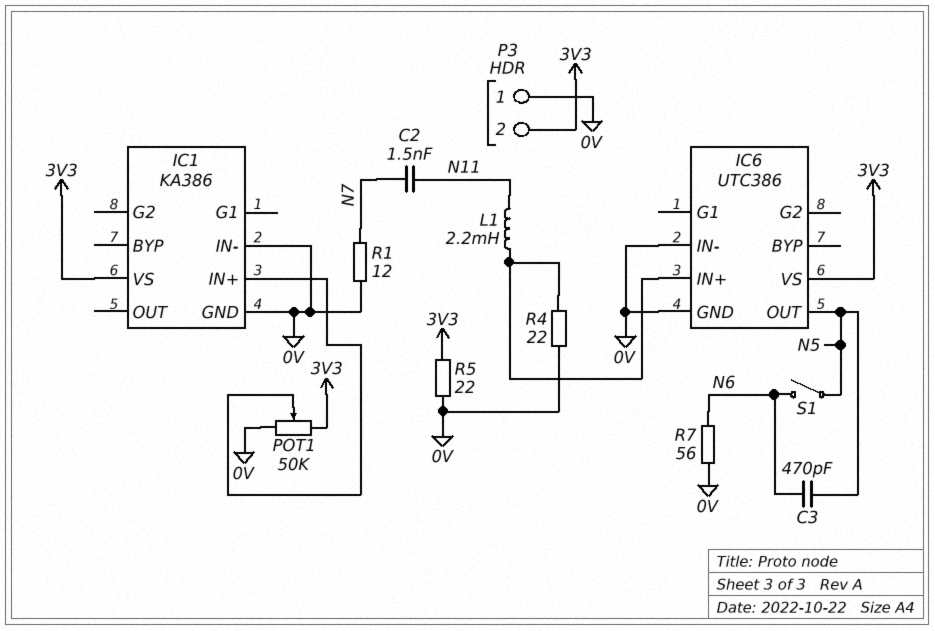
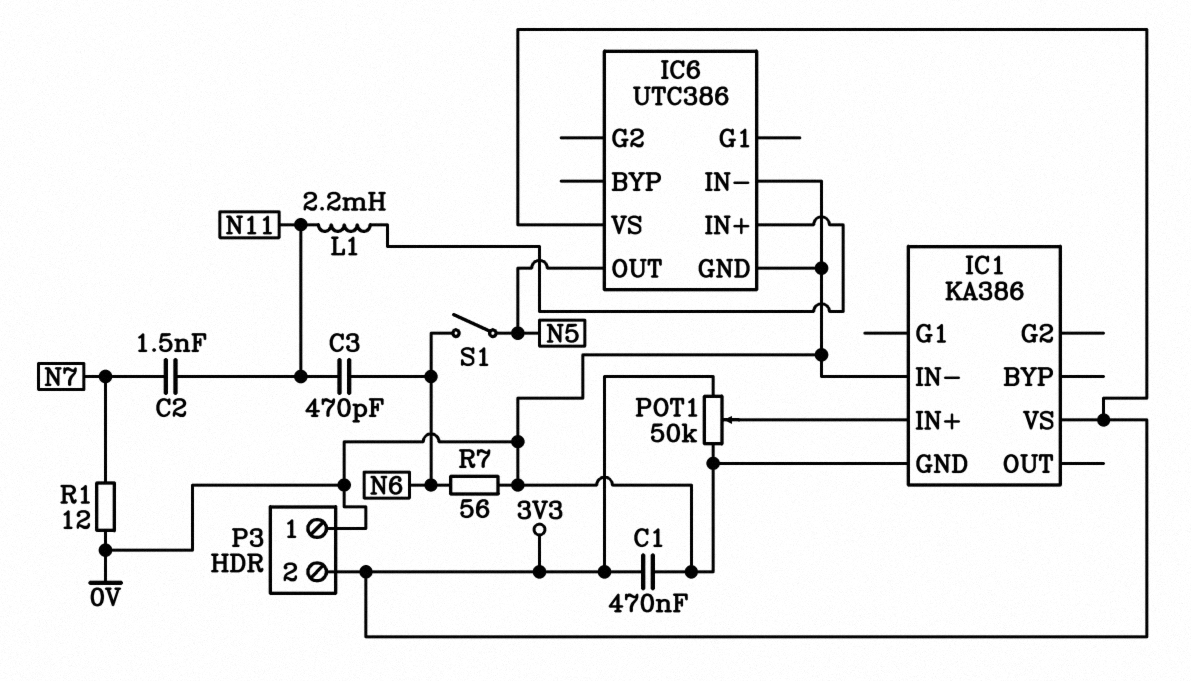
C1: none -> 470nF (0V, 3V3)
C3: 470pF (N5, N6) -> 470pF (N6, N11)
R4: 22 (0V, IC6/IN+) -> none
R5: 22 (0V, 3V3) -> none

